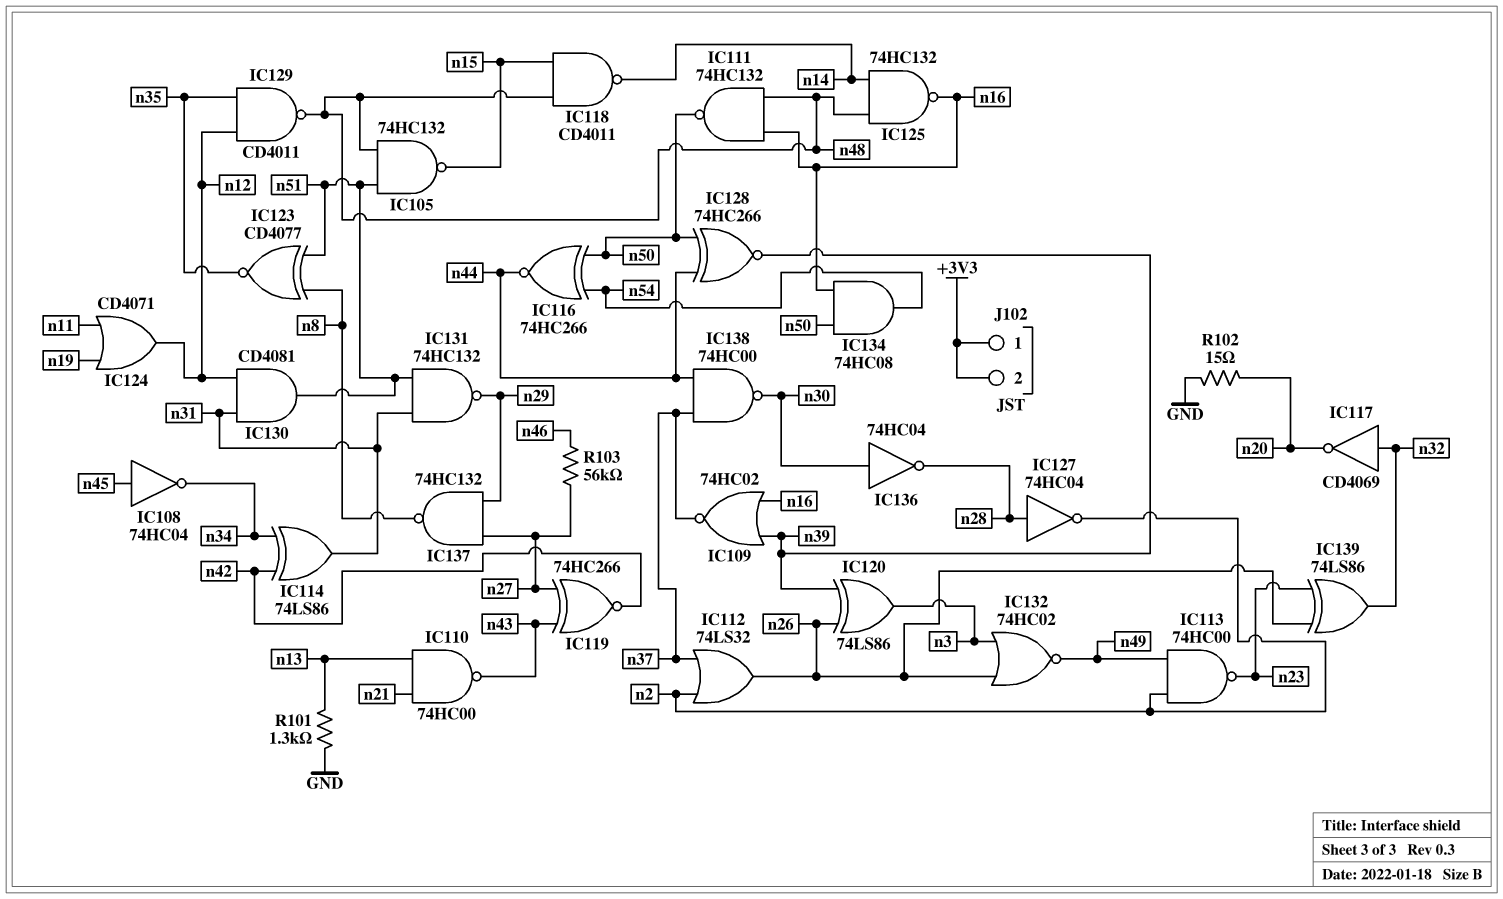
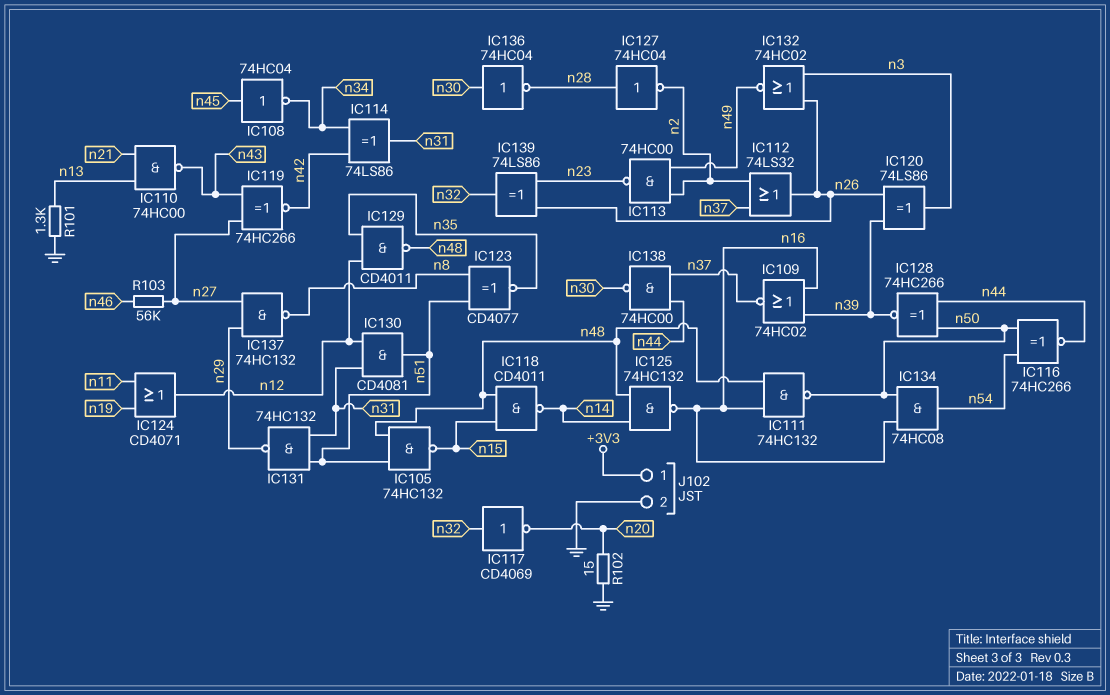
J102 pin 2: +3V3 -> GND

